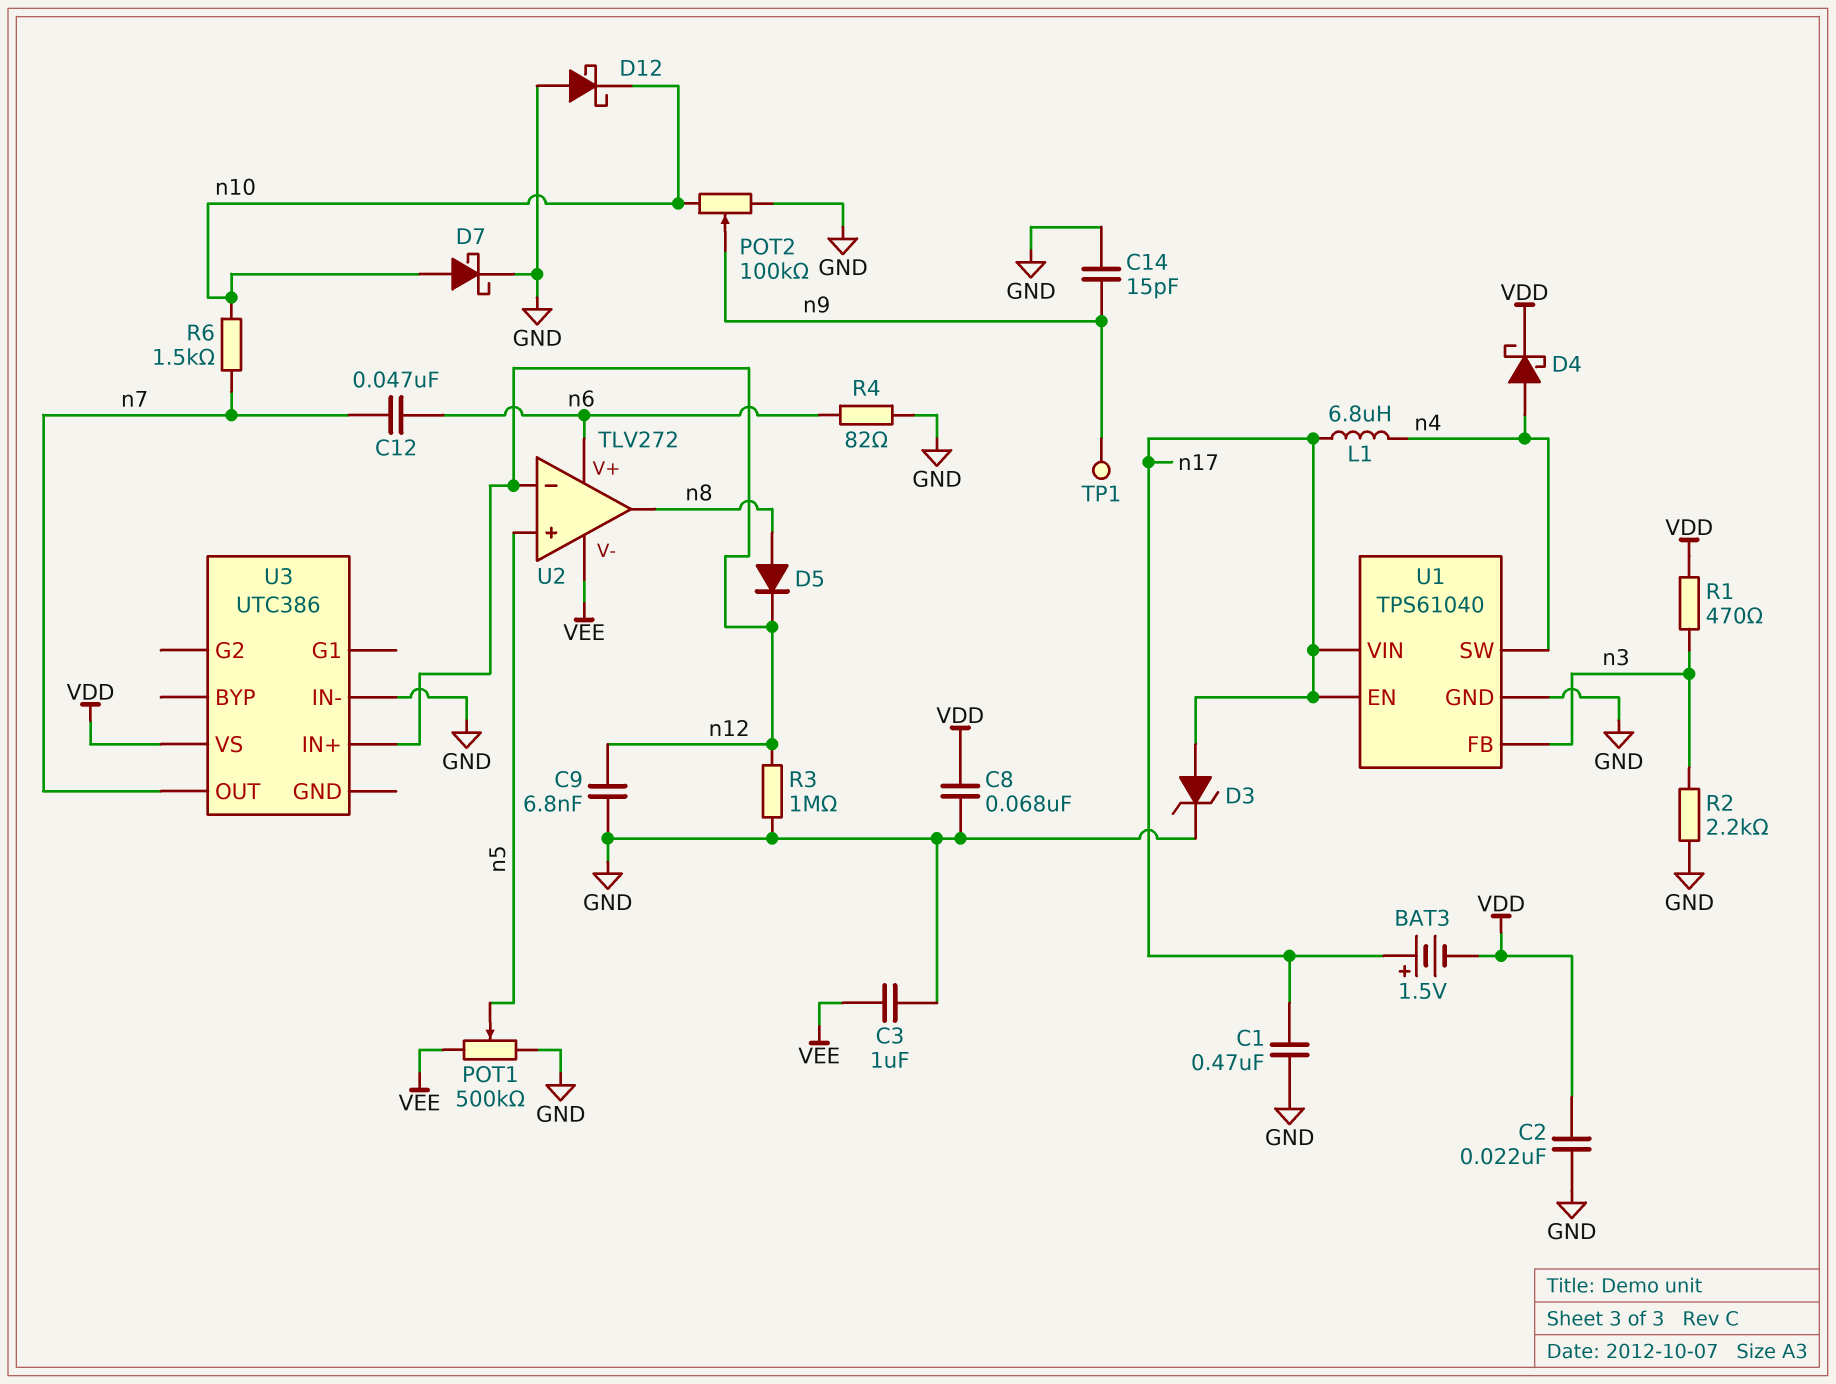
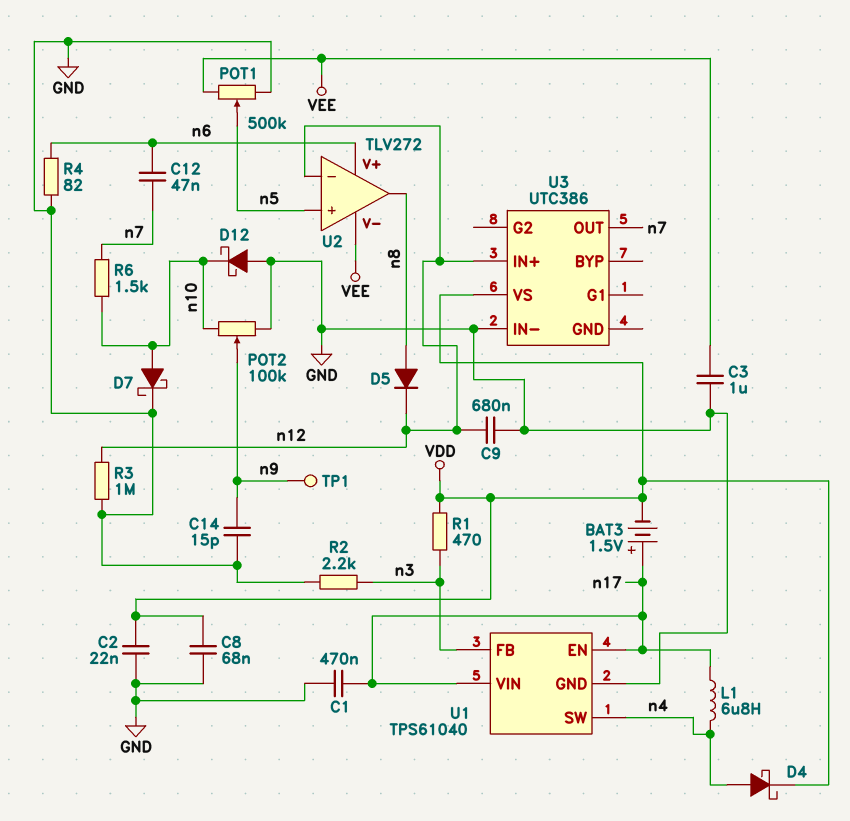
C9: 6.8nF (GND, n12) -> 680nF (GND, n12)
D3: zener (A n17, K GND) -> none

